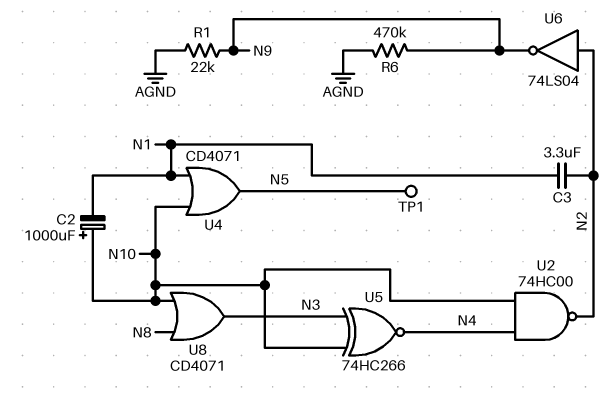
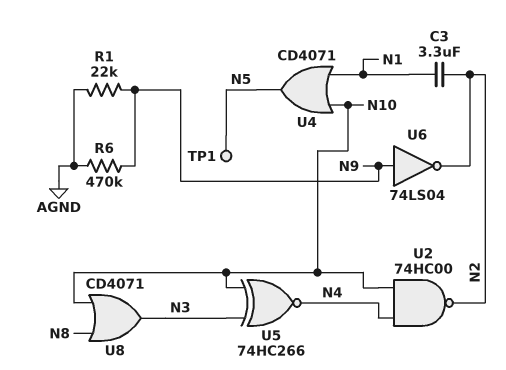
C2: 1000uF (plus N10, minus N1) -> none
U6: NOT 74LS04 (in N2, out N9) -> NOT 74LS04 (in N9, out N2)

